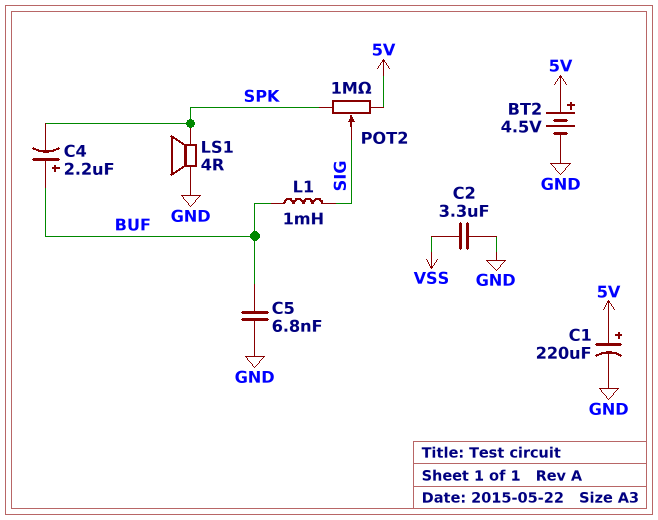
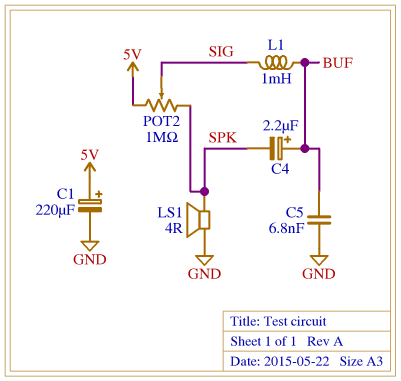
BT2: 4.5V (plus 5V, minus GND) -> none
C2: 3.3uF (GND, VSS) -> none

